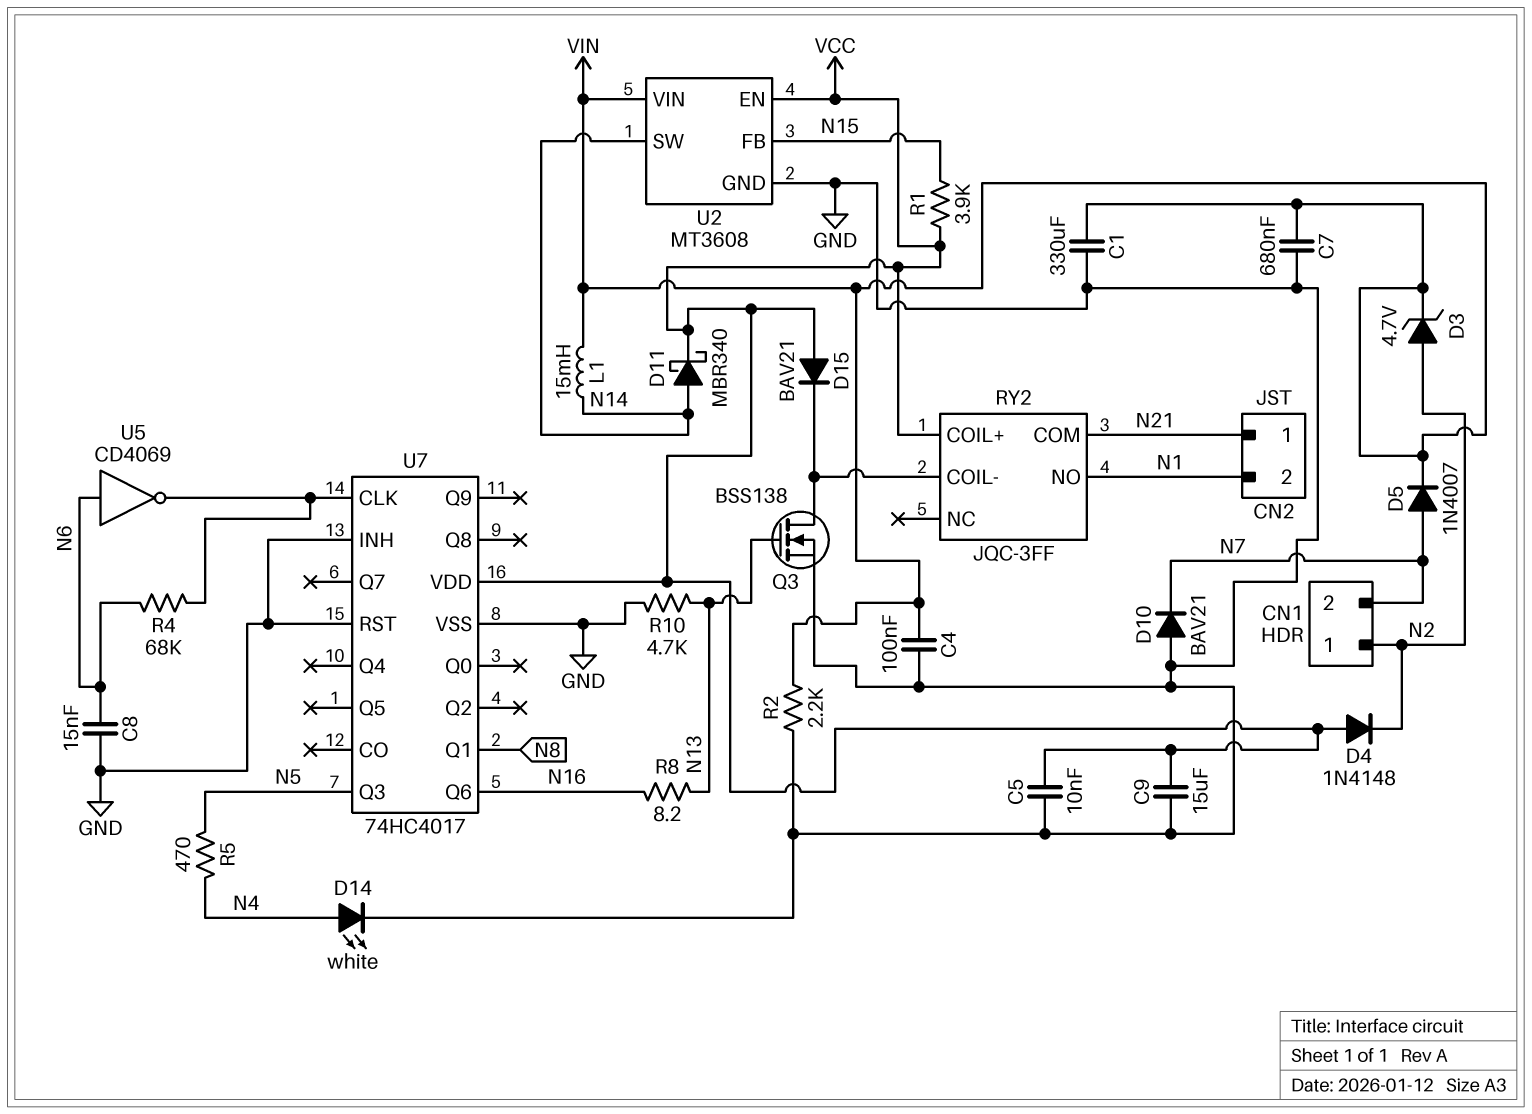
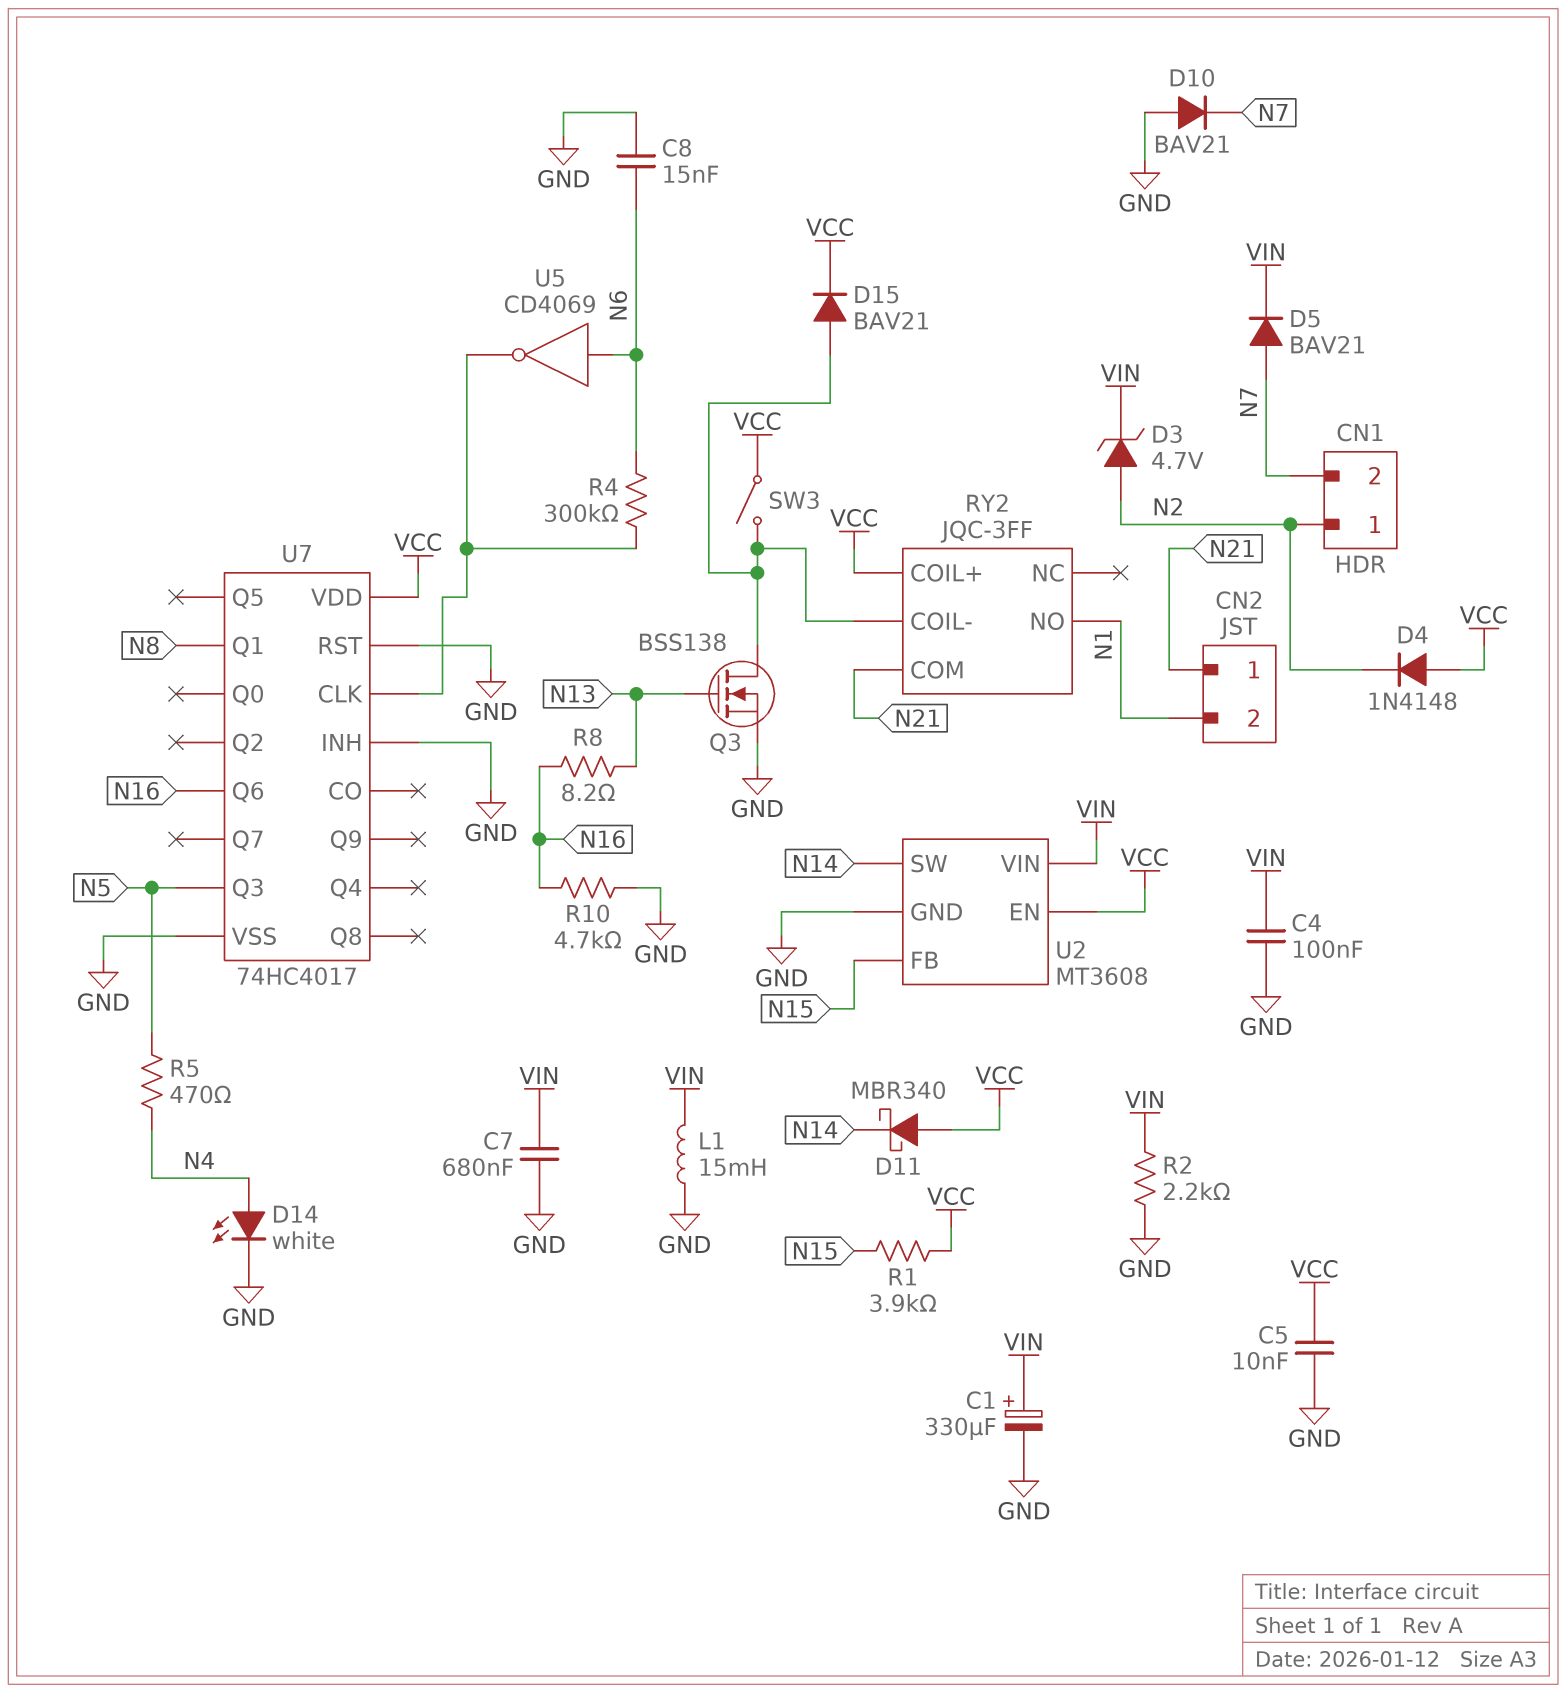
C1: 330uF (GND, VIN) -> 330uF (plus VIN, minus GND)
C9: 15uF (GND, VCC) -> none
D5: diode 1N4007 (A N7, K VIN) -> diode BAV21 (A N7, K VIN)
D11: schottky MBR340 (A N14, K VCC) -> schottky MBR340 (A VCC, K N14)
D15: diode BAV21 (A VCC, K RY2/COIL-) -> diode BAV21 (A RY2/COIL-, K VCC)
L1: 15mH (N14, VIN) -> 15mH (GND, VIN)
R4: 68k (N6, U7/CLK) -> 300k (N6, U7/CLK)
R10: 4.7k (GND, N13) -> 4.7k (GND, N16)
SW3: none -> switch (RY2/COIL-, VCC)

